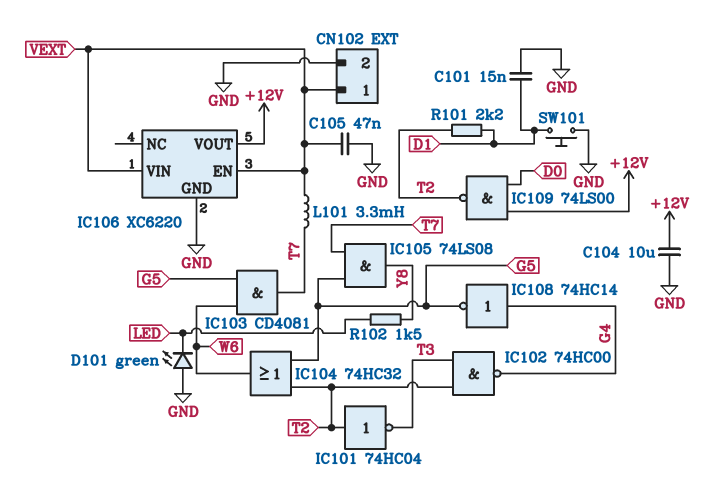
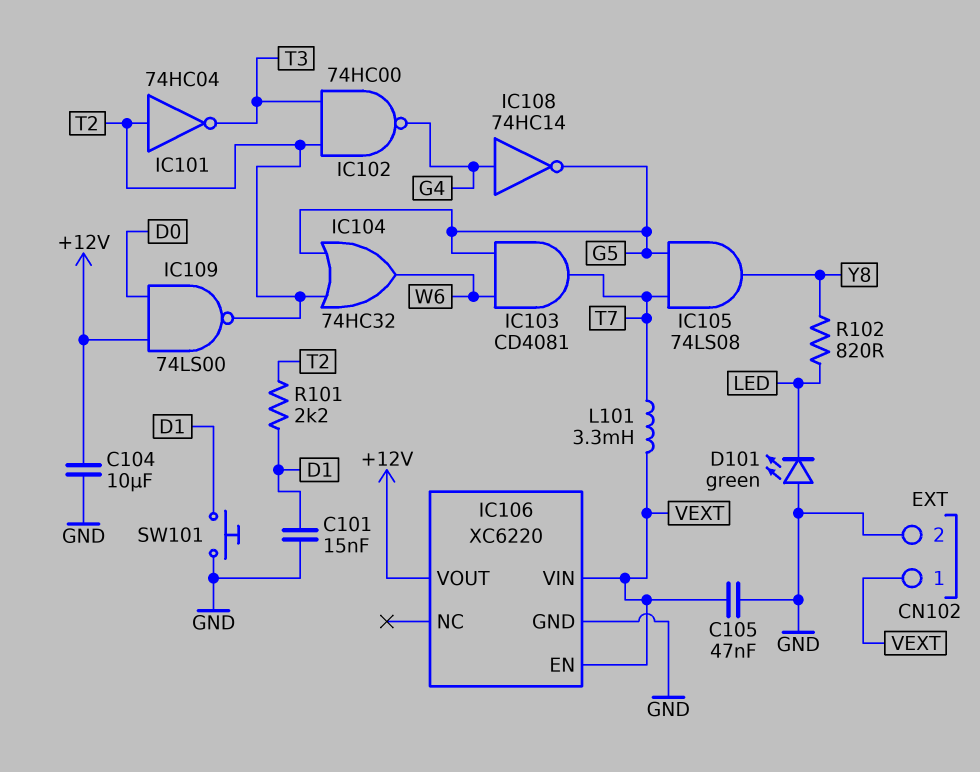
R102: 1.5k (LED, Y8) -> 820 (LED, Y8)

